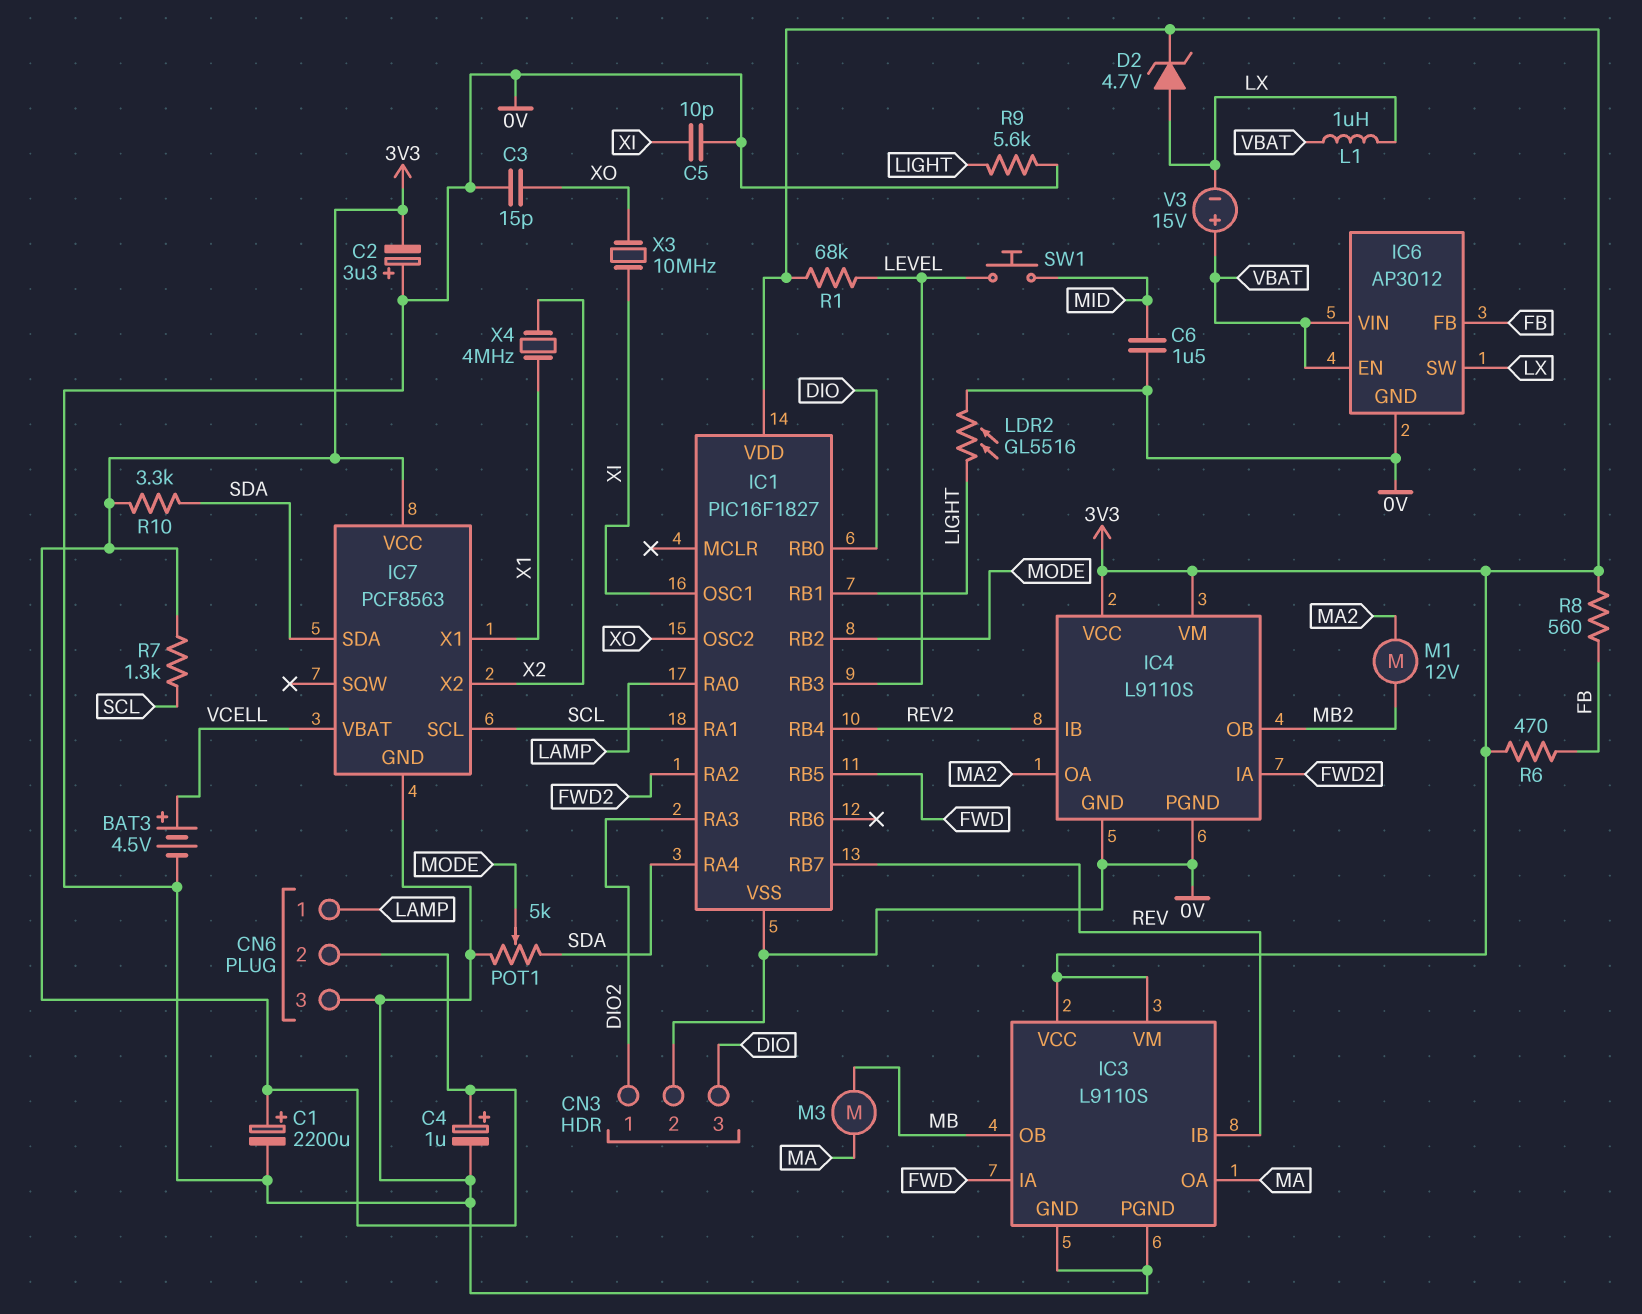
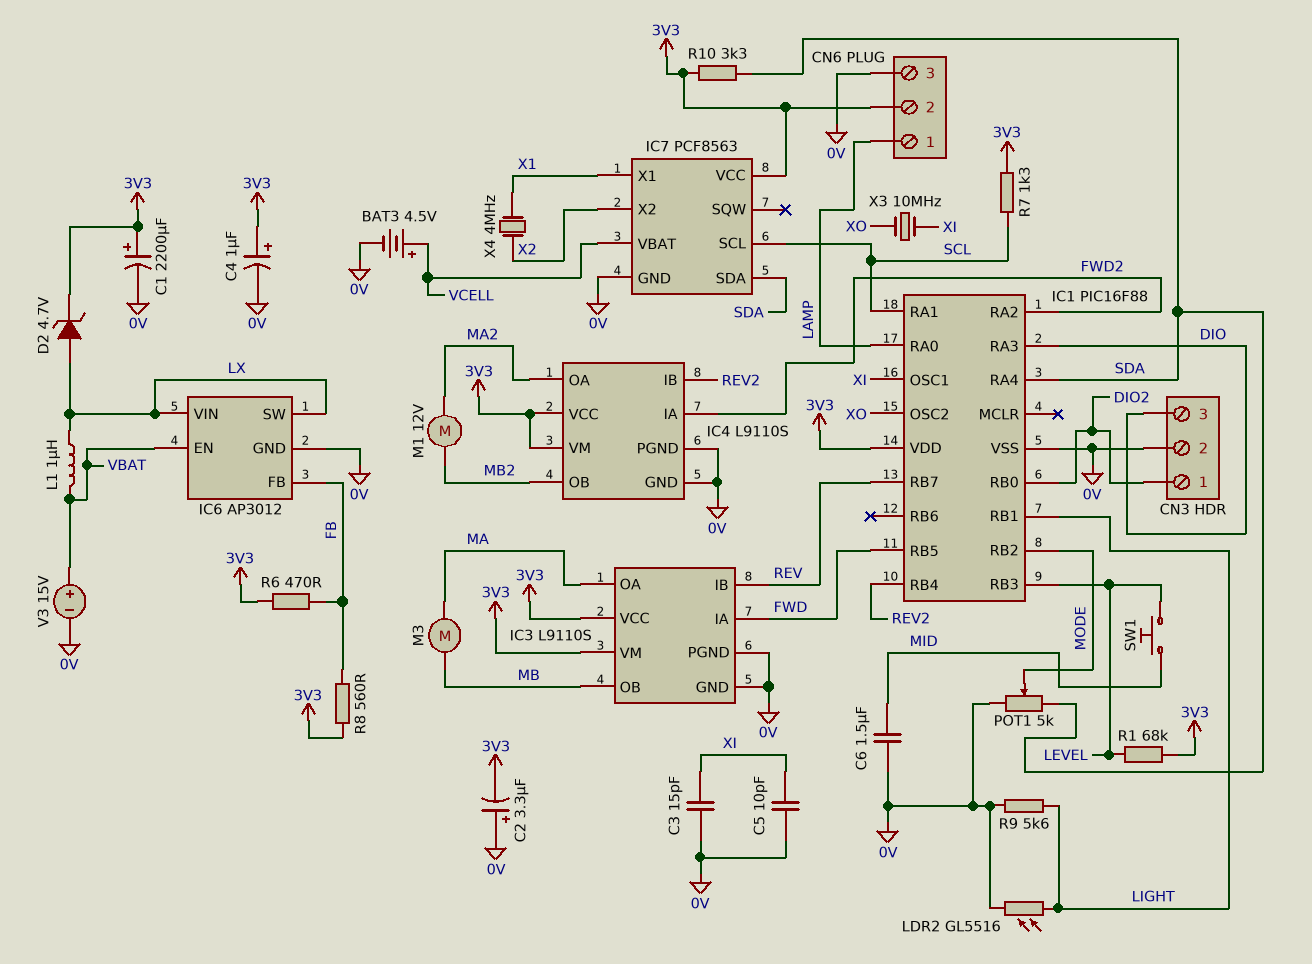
C3: 15pF (0V, XO) -> 15pF (0V, XI)
IC1: PIC16F1827 -> PIC16F88
IC1 pin RA3: DIO2 -> DIO
IC1 pin RB0: DIO -> DIO2
IC6 pin VIN: VBAT -> LX
V3: 15V (plus VBAT, minus LX) -> 15V (plus VBAT, minus 0V)

